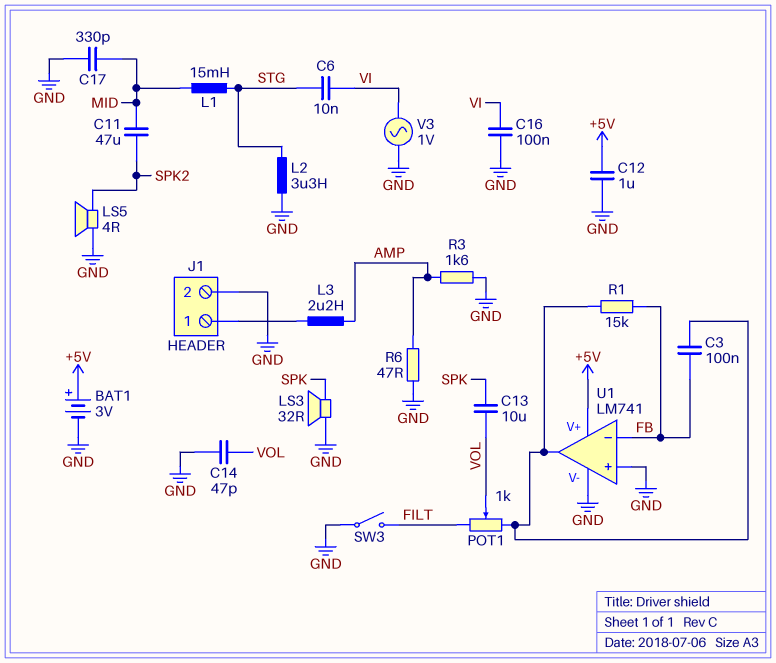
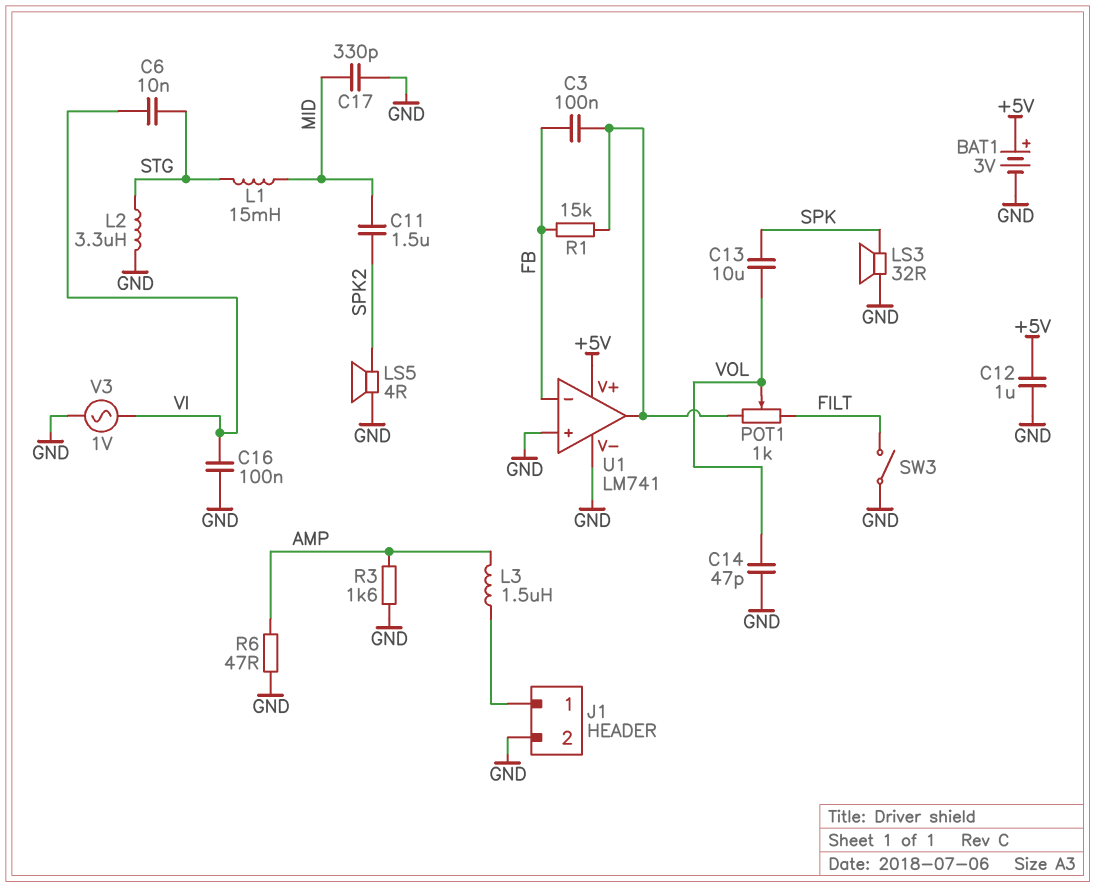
C11: 47uF (MID, SPK2) -> 1.5uF (MID, SPK2)
L3: 2.2uH (AMP, J1/1) -> 1.5uH (AMP, J1/1)

